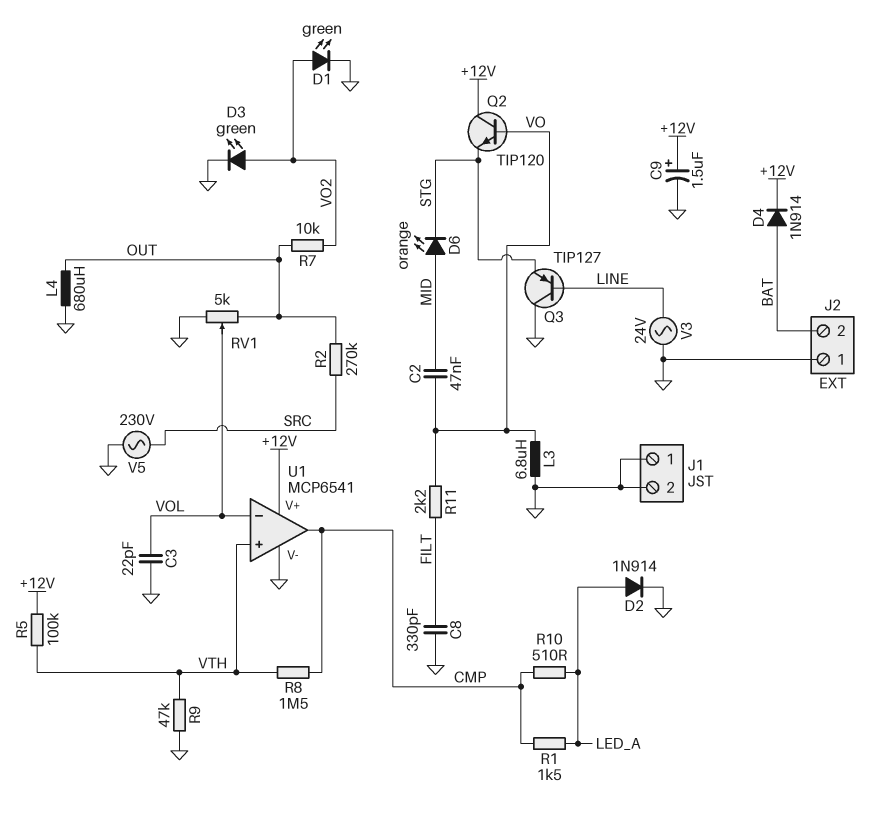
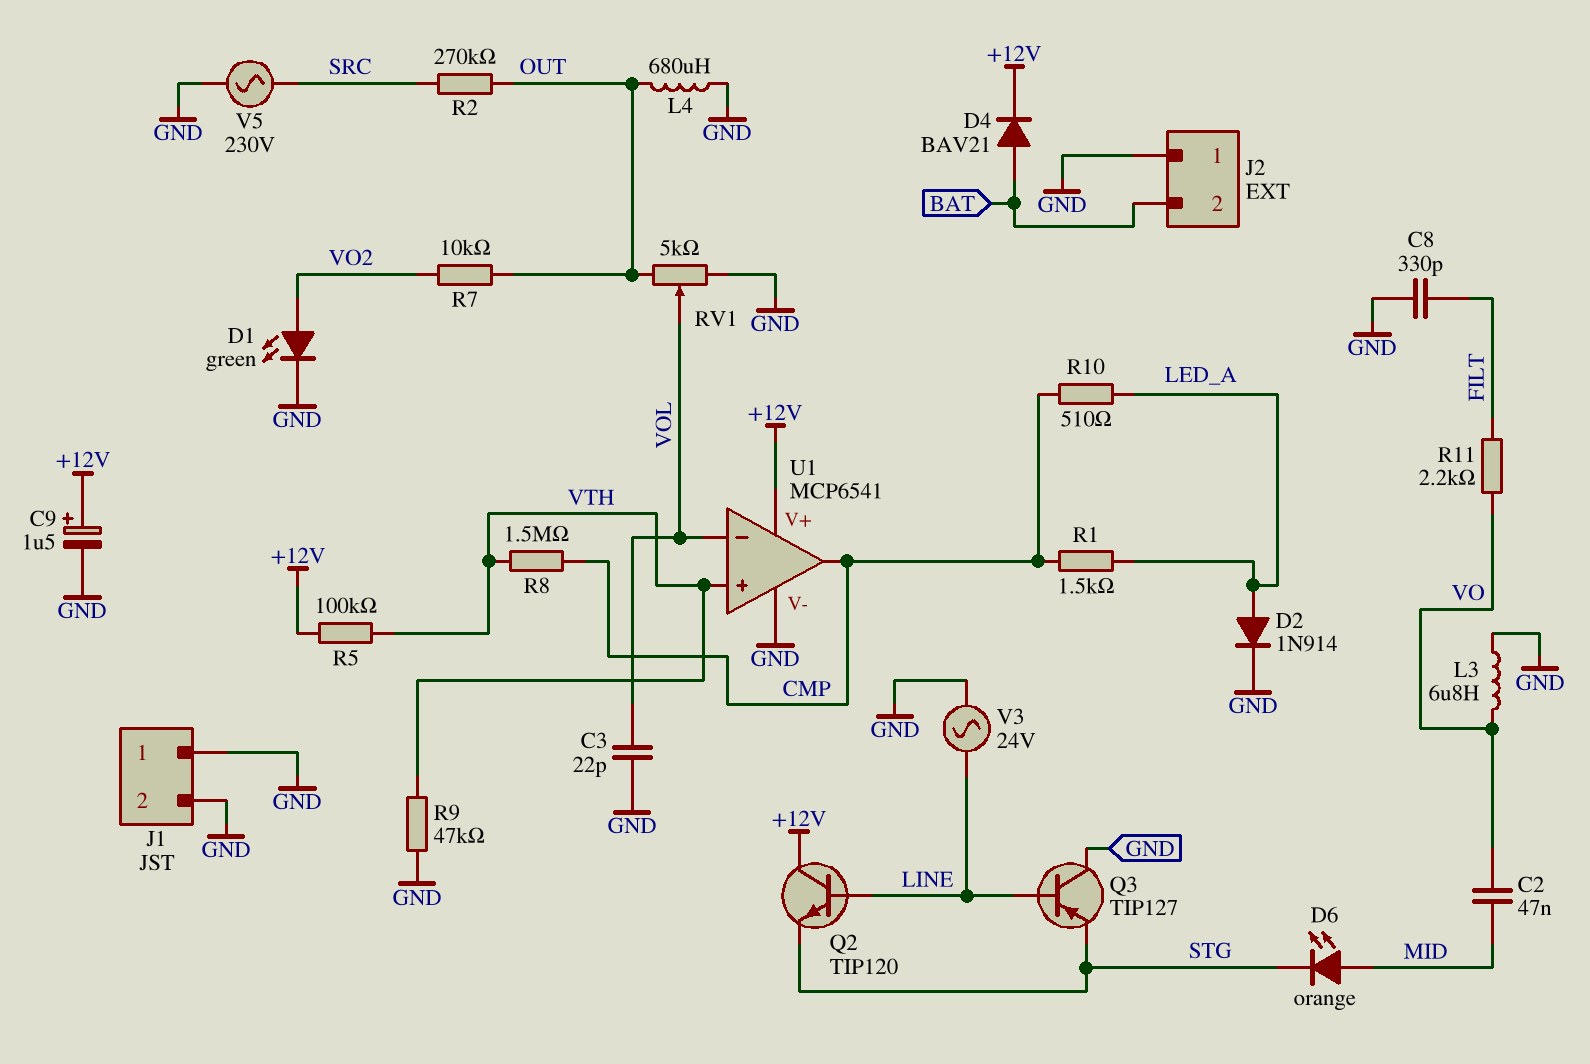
D3: LED green (A VO2, K GND) -> none
D4: diode 1N914 (A BAT, K +12V) -> diode BAV21 (A BAT, K +12V)
Q2: NPN TIP120 (B VO, C +12V, E STG) -> NPN TIP120 (B LINE, C +12V, E STG)

